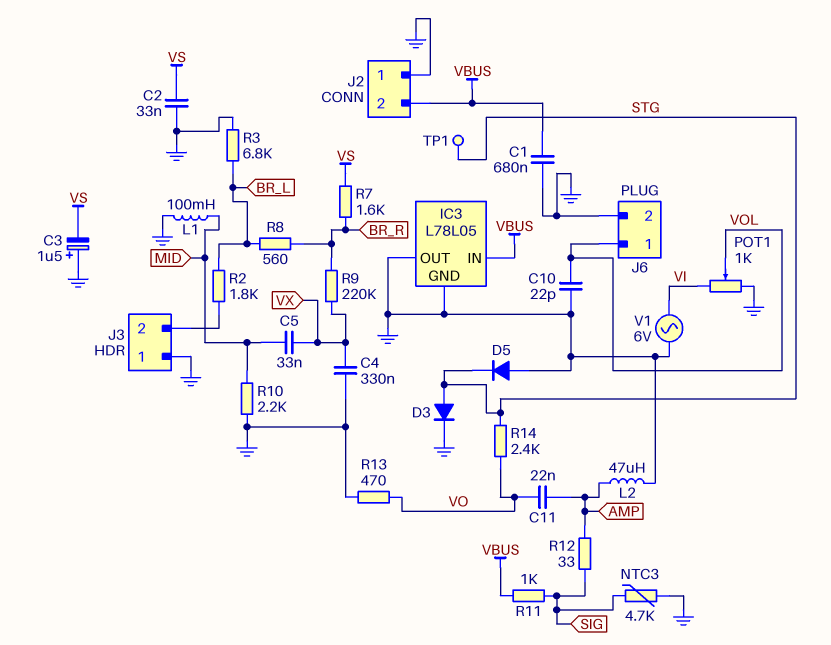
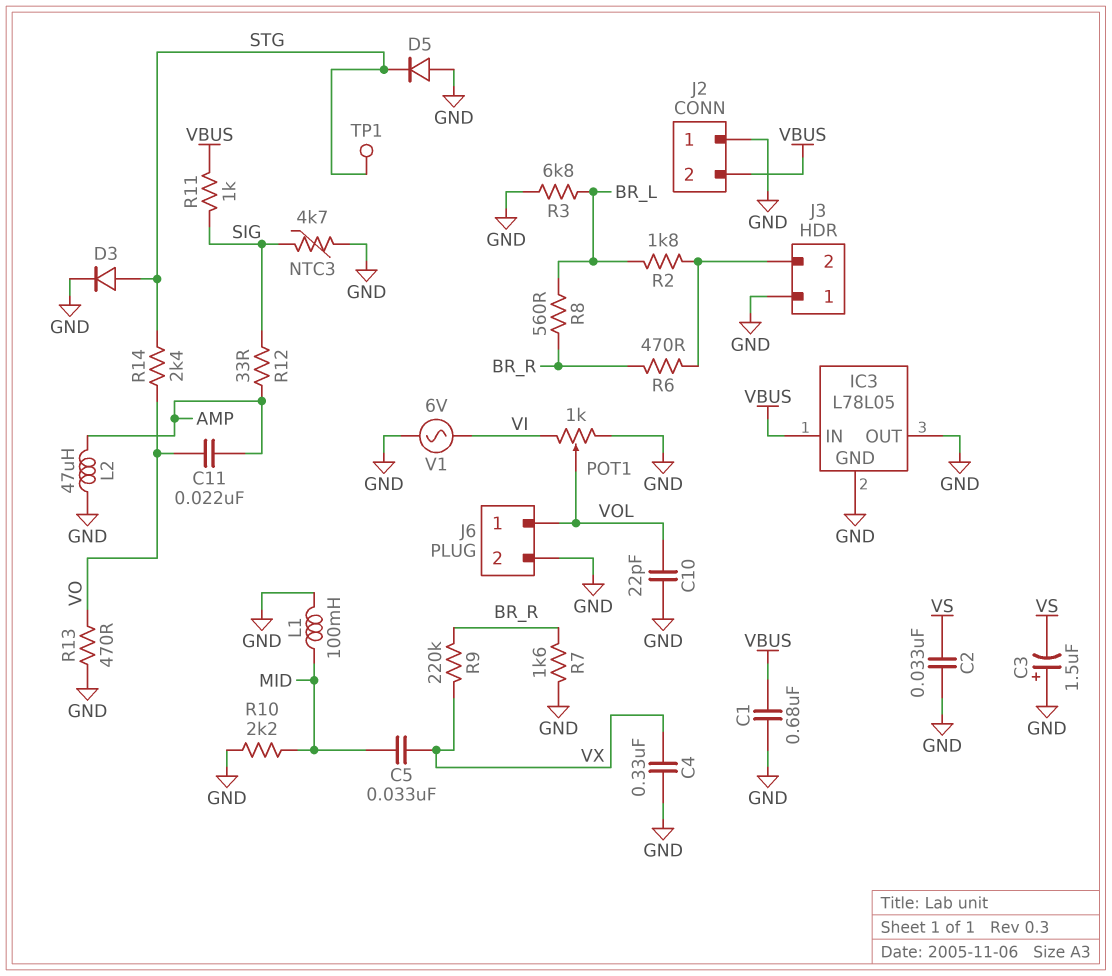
R6: none -> 470 (BR_R, J3/2)
R7: 1.6k (BR_R, VS) -> 1.6k (BR_R, GND)

